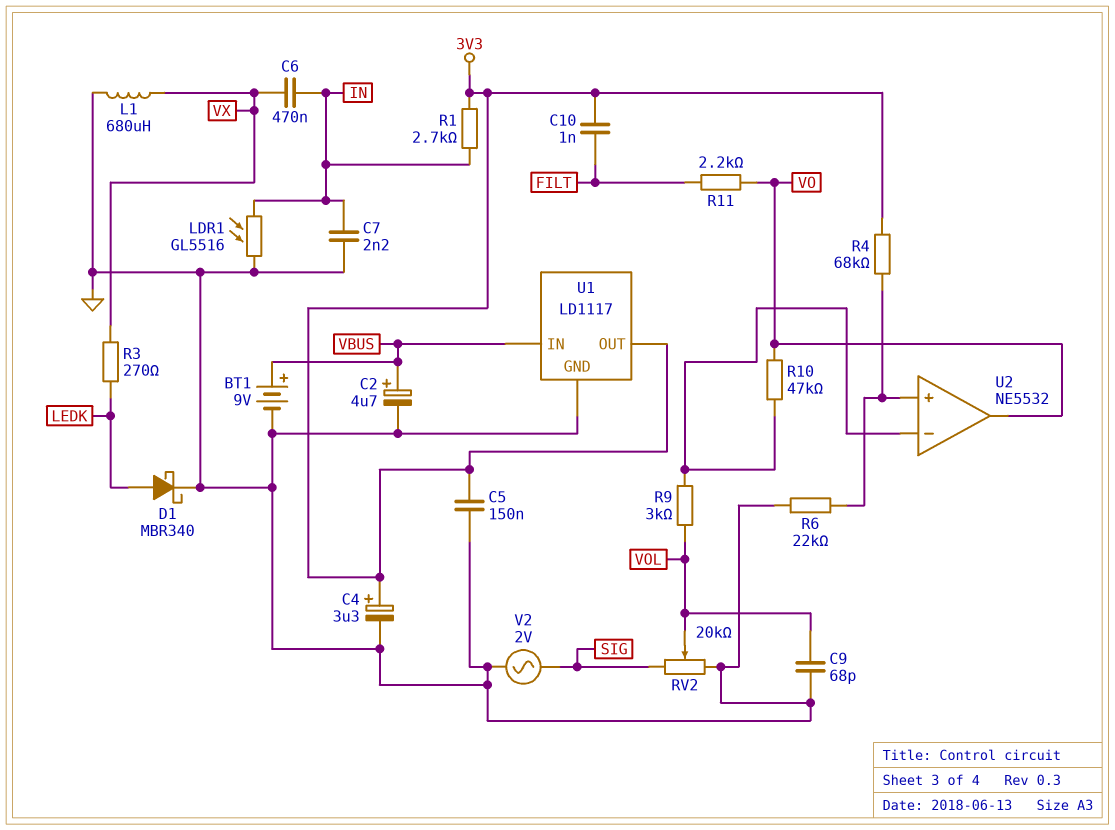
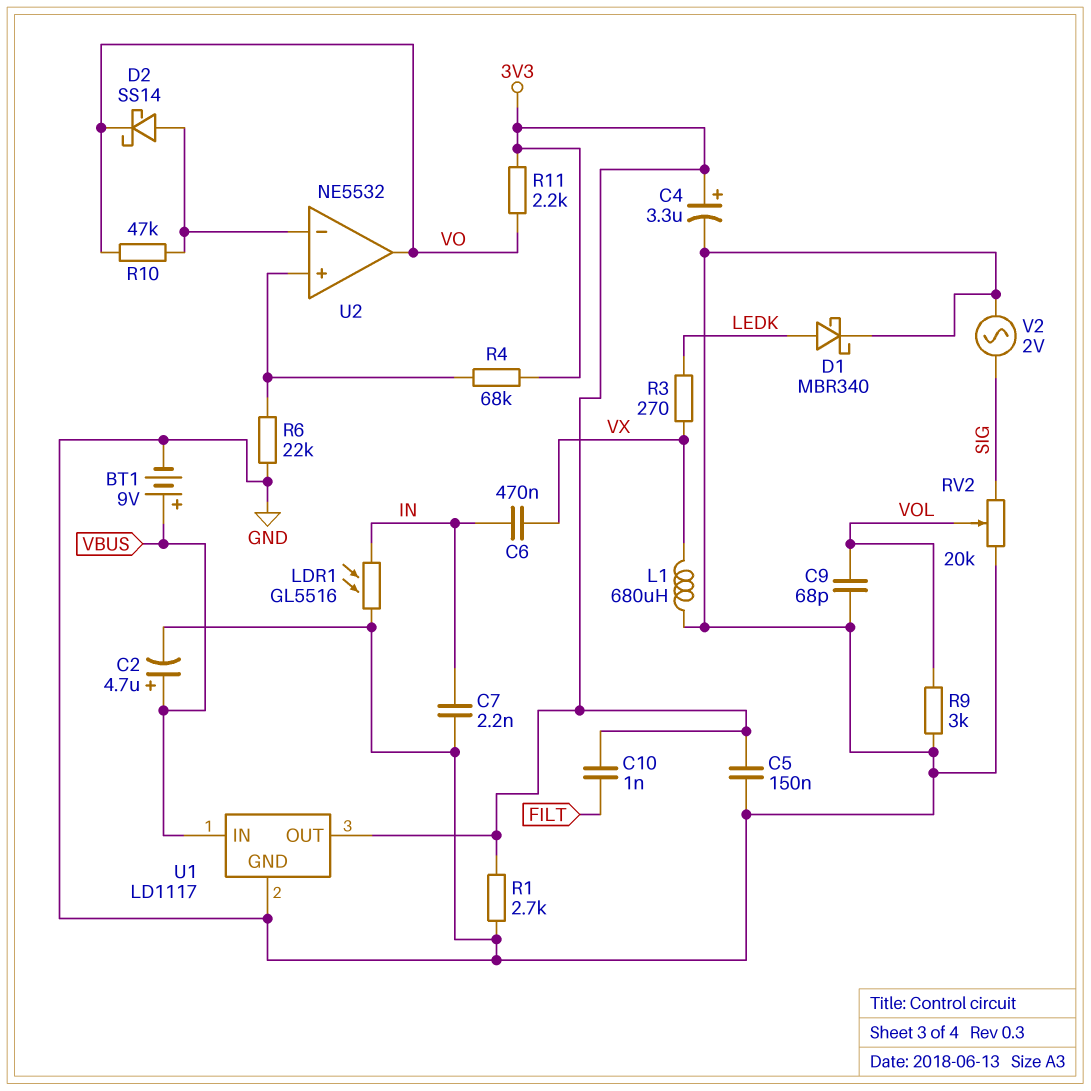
D2: none -> schottky SS14 (A U2/in-, K VO)
R1: 2.7k (3V3, IN) -> 2.7k (3V3, GND)
R9: 3k (U2/in-, VOL) -> 3k (GND, VOL)
R11: 2.2k (FILT, VO) -> 2.2k (3V3, VO)

